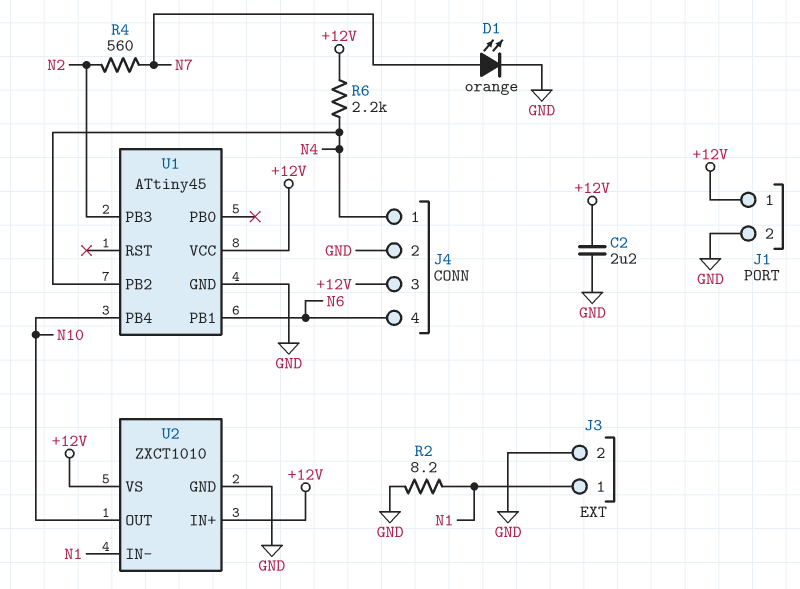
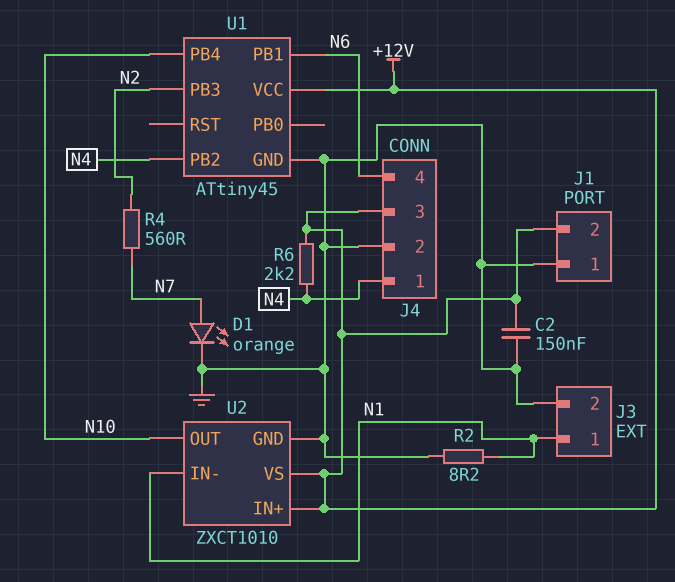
C2: 2.2uF (+12V, GND) -> 150nF (+12V, GND)
J1 pin 1: +12V -> GND
J1 pin 2: GND -> +12V

